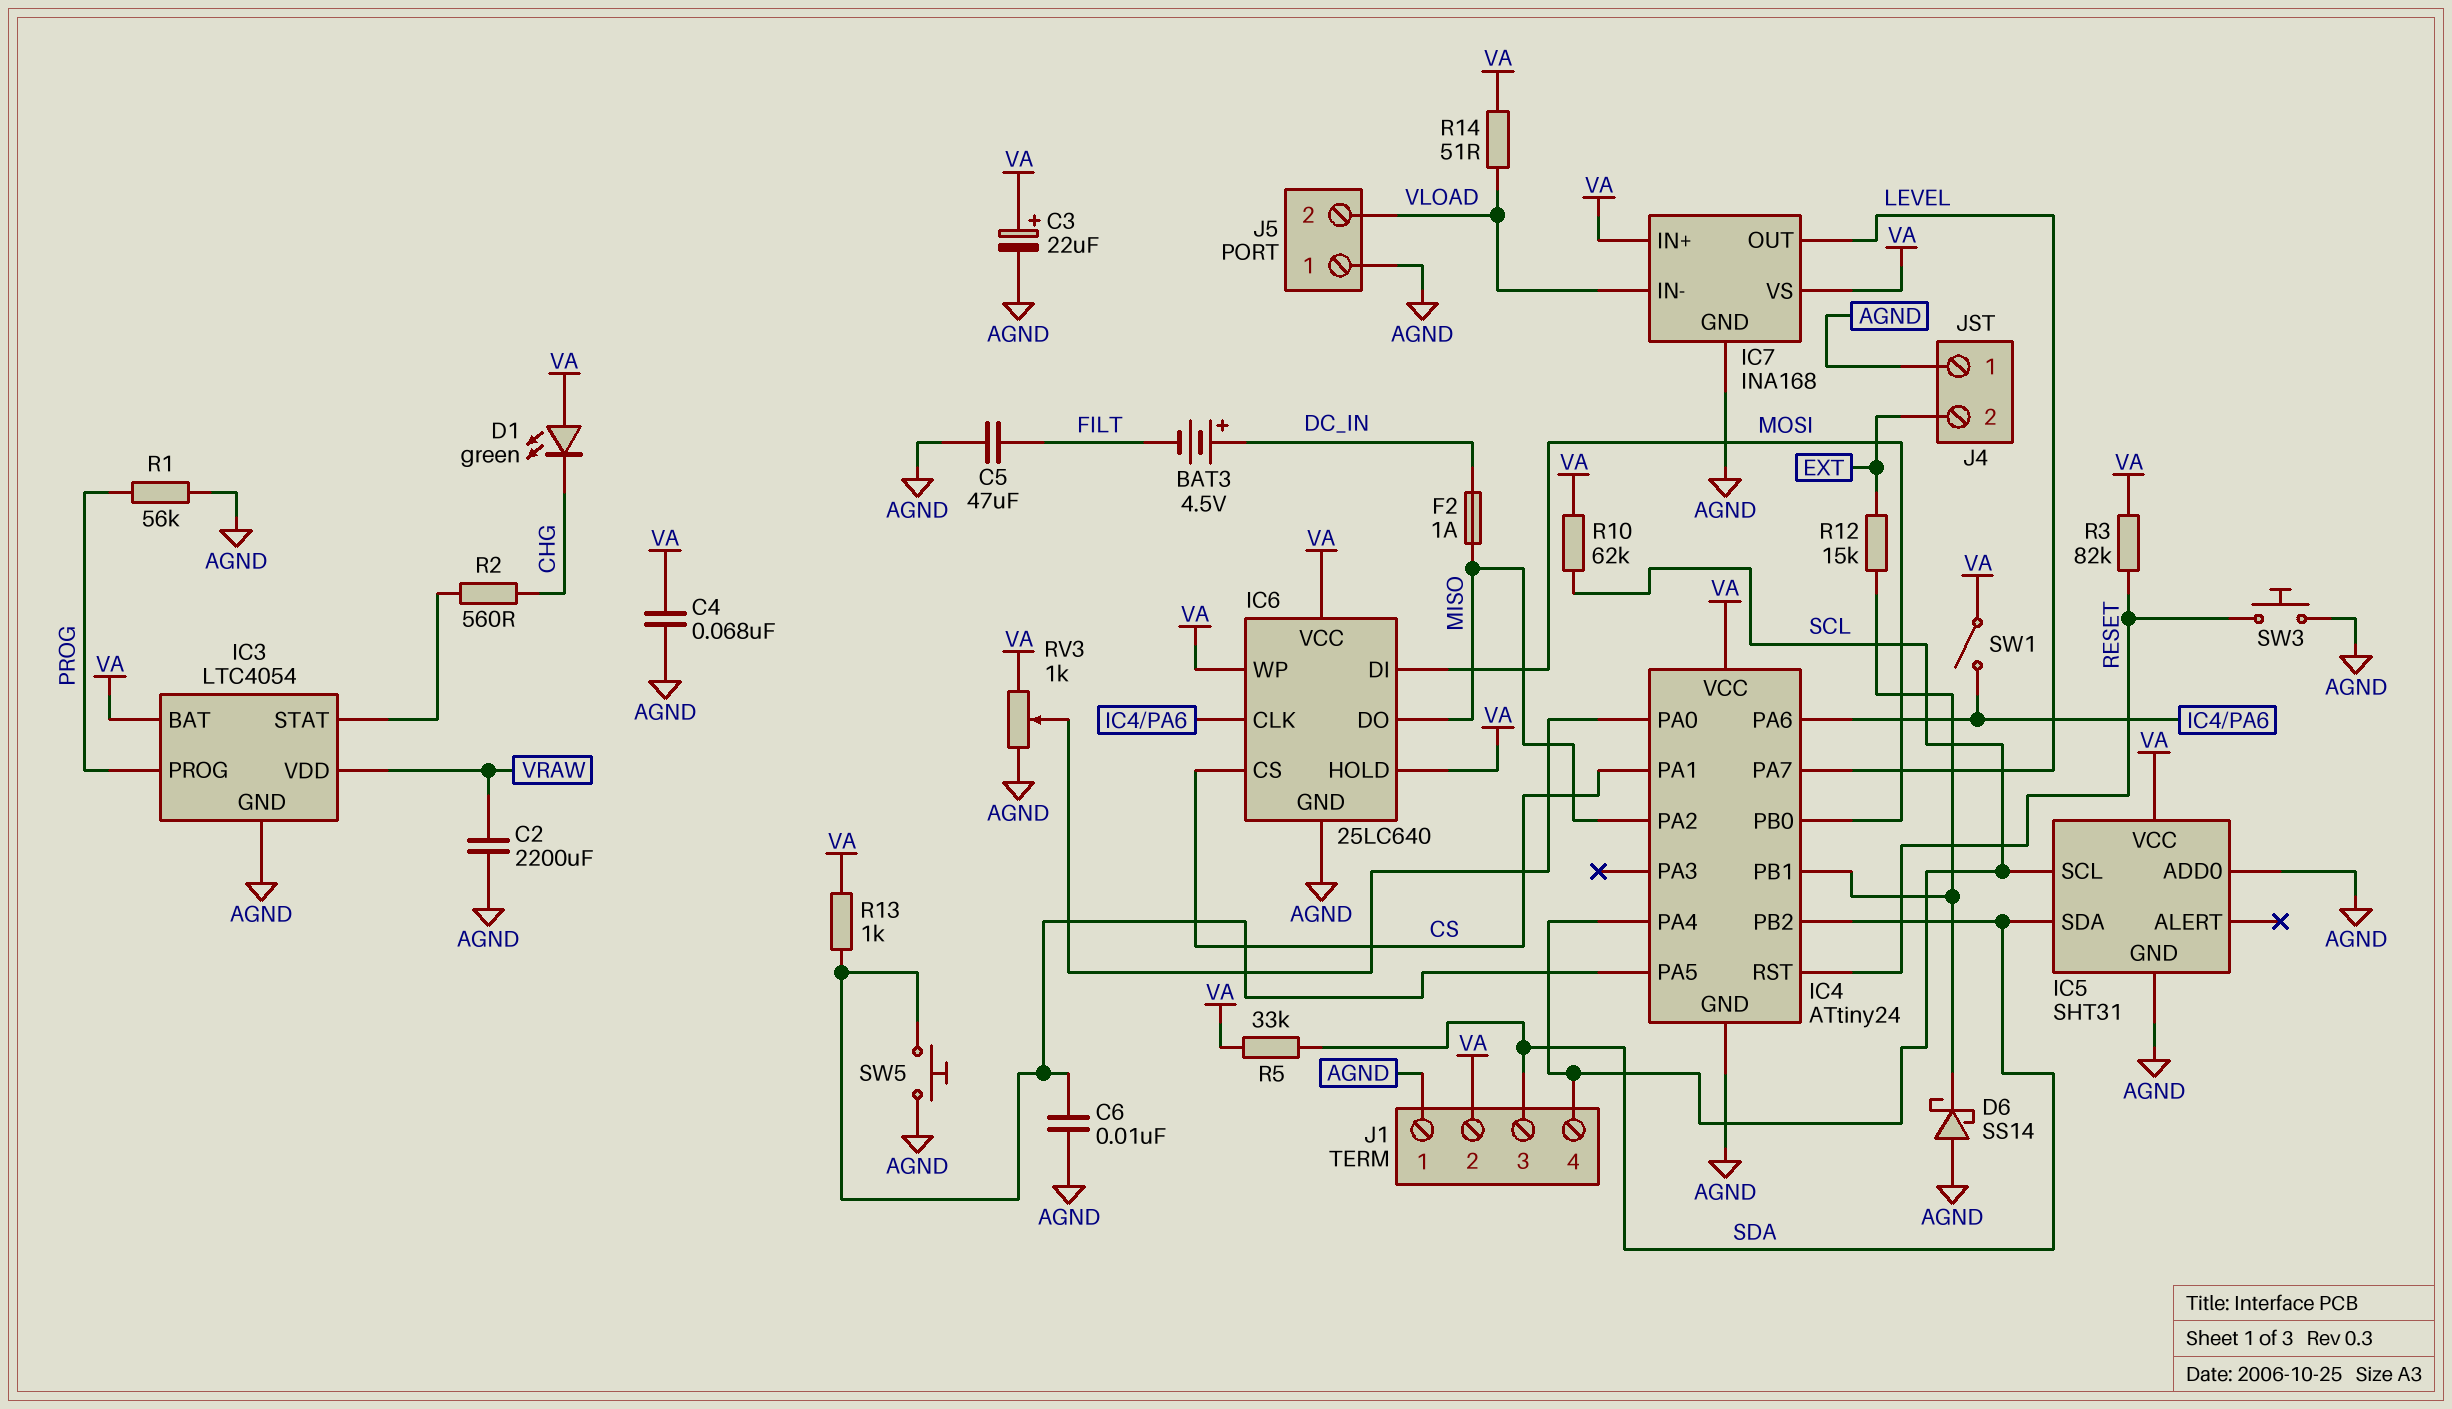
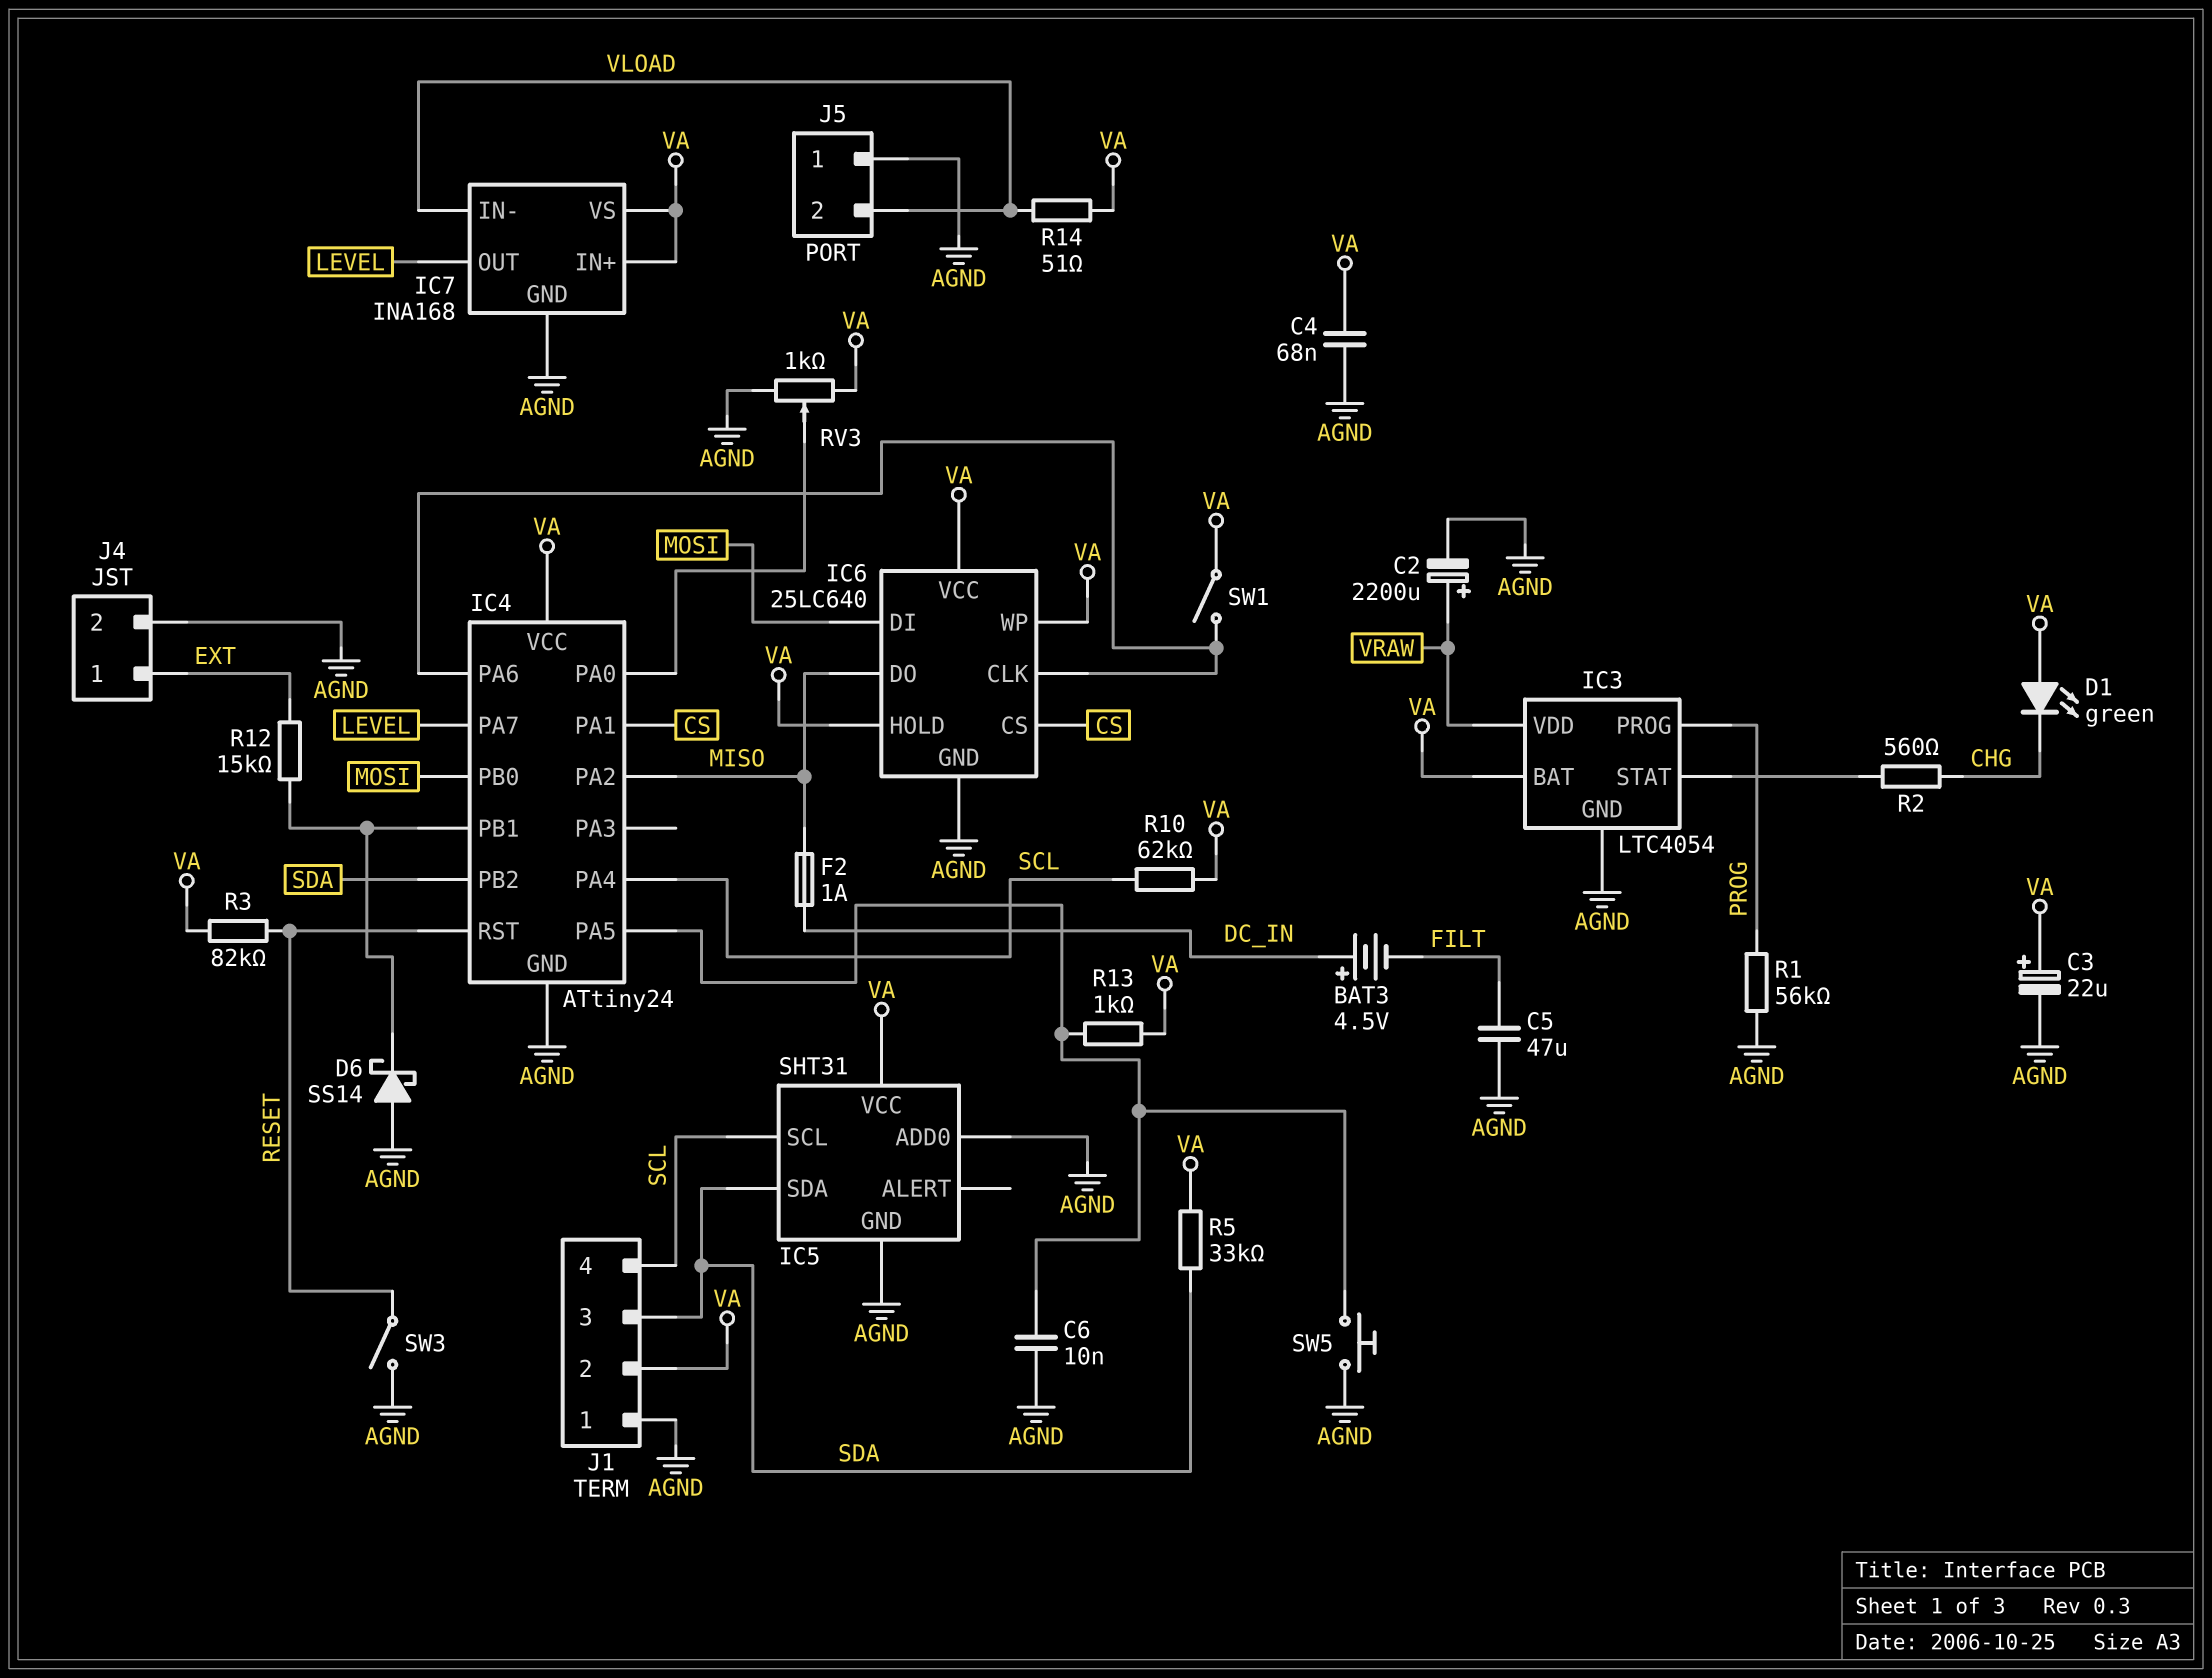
C2: 2200uF (AGND, VRAW) -> 2200uF (plus VRAW, minus AGND)
J4 pin 1: AGND -> EXT
J4 pin 2: EXT -> AGND
SW3: button (AGND, RESET) -> switch (AGND, RESET)

